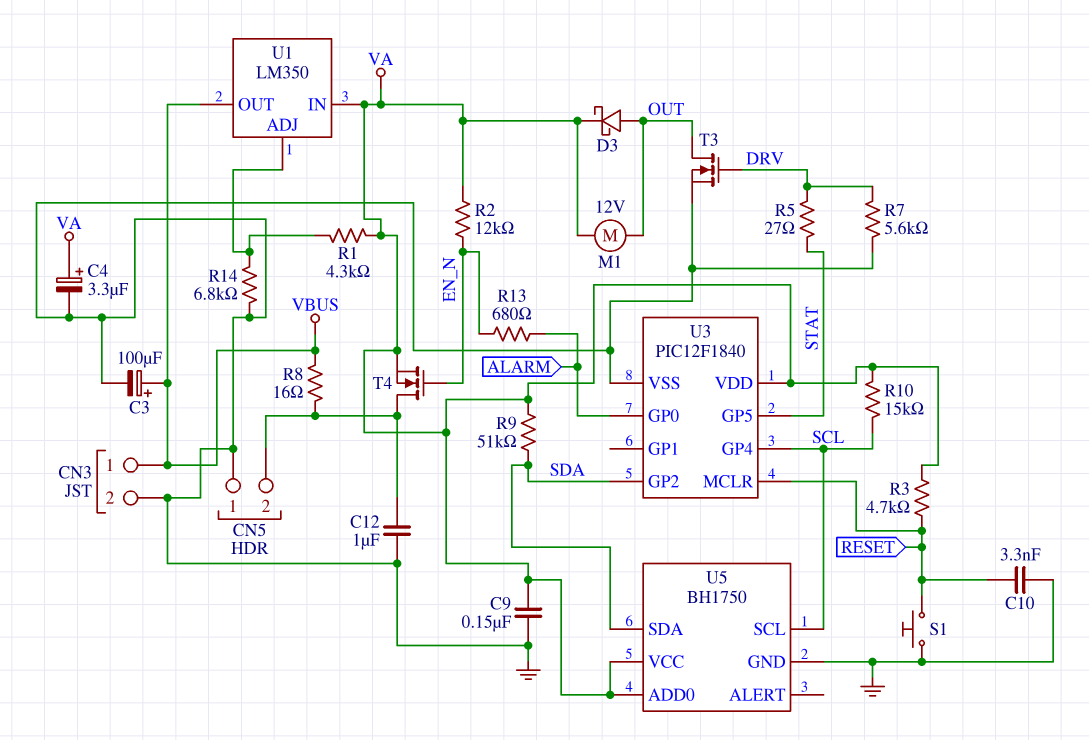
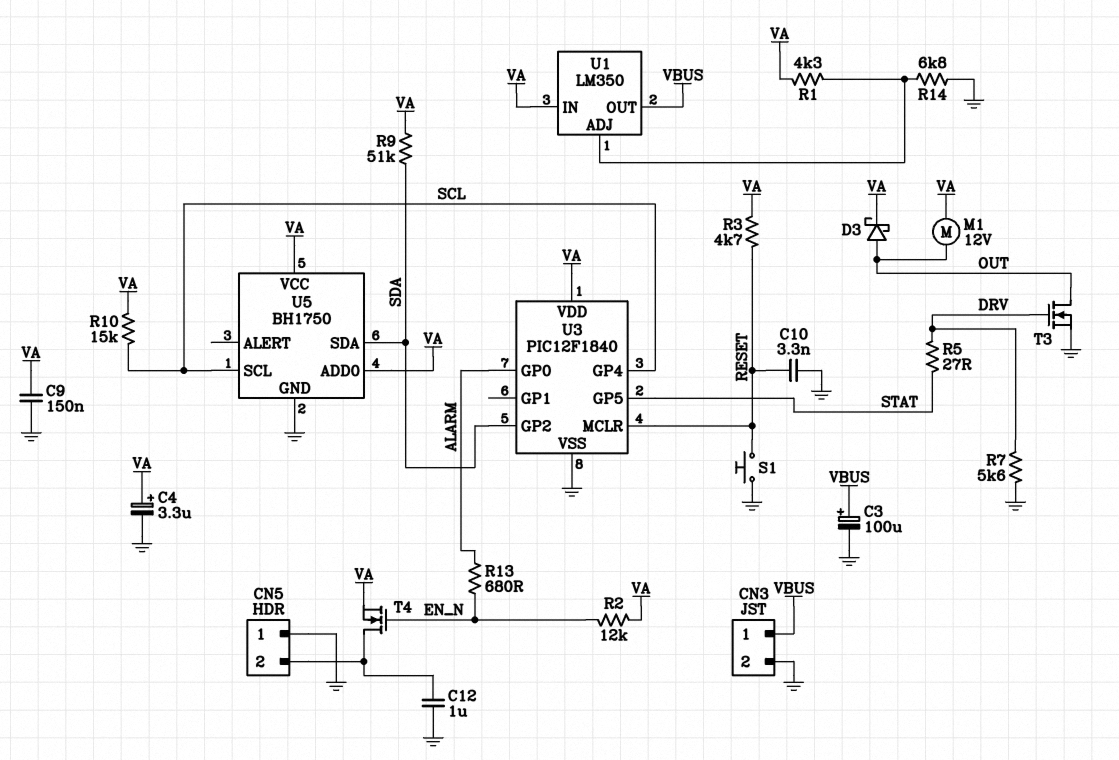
R8: 16 (CN5/2, VBUS) -> none

